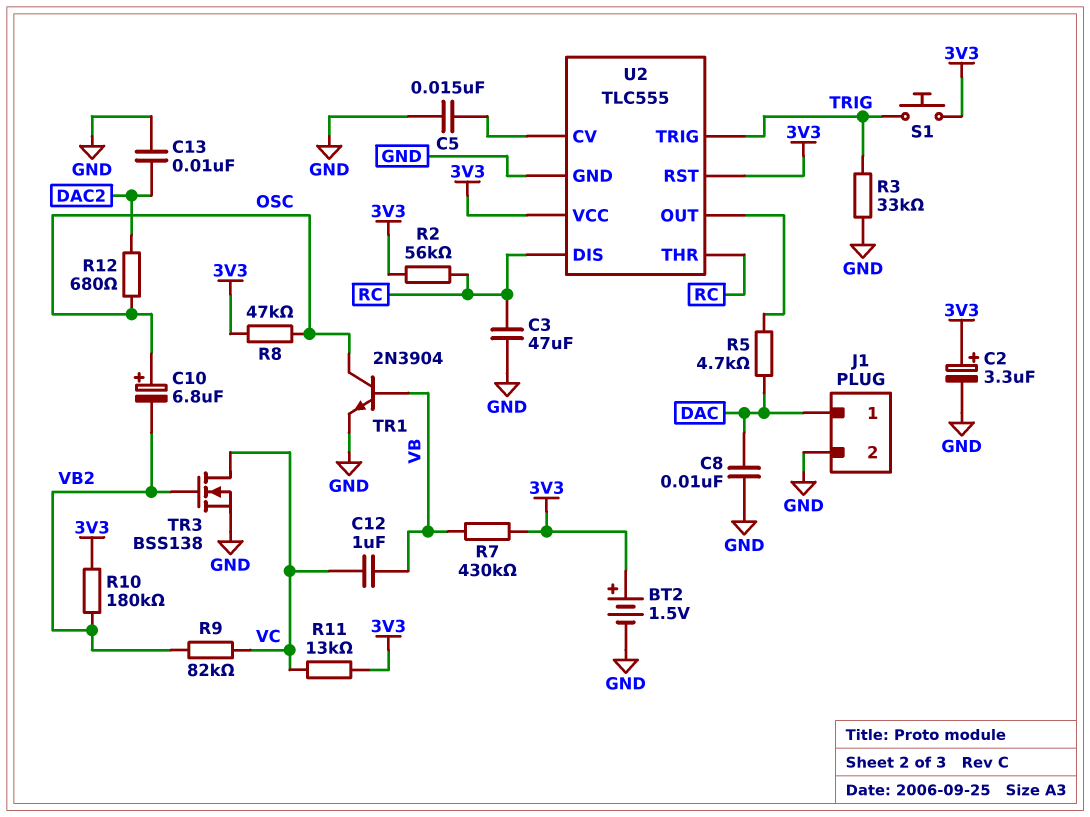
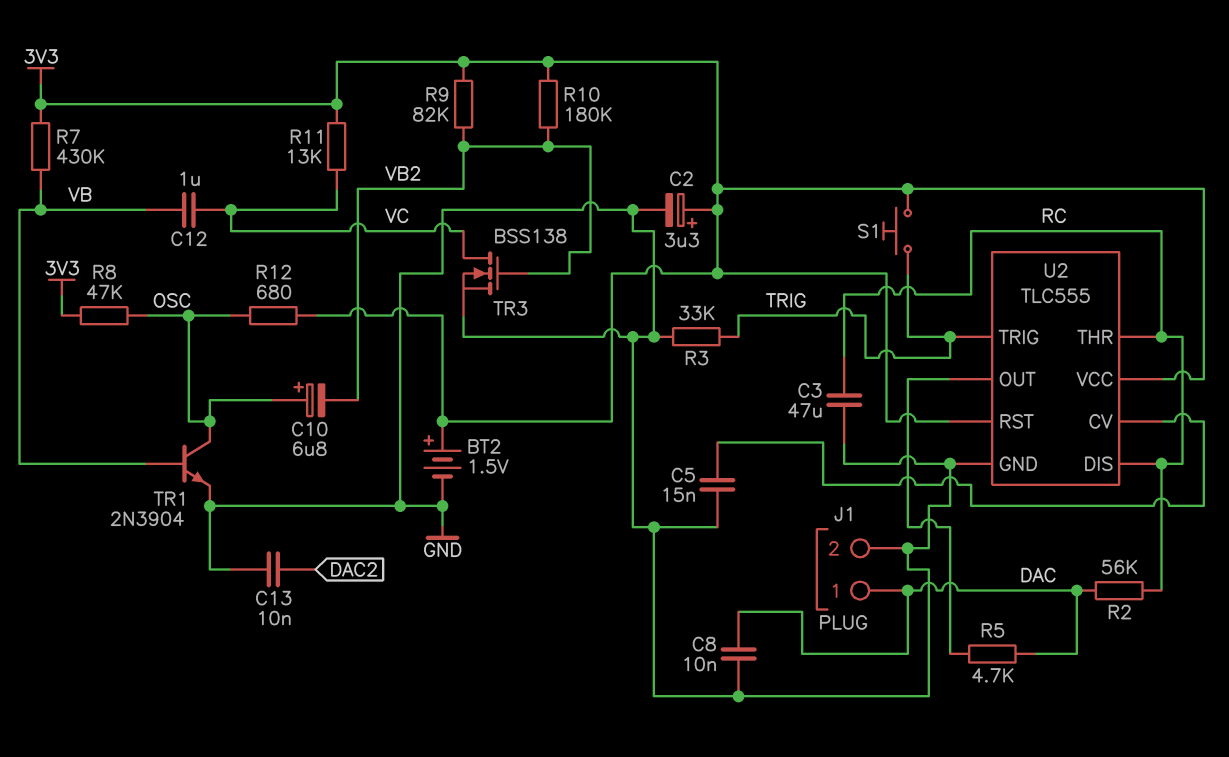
R2: 56k (3V3, RC) -> 56k (DAC, RC)
R9: 82k (VB2, VC) -> 82k (3V3, VB2)
R12: 680 (DAC2, OSC) -> 680 (3V3, OSC)

